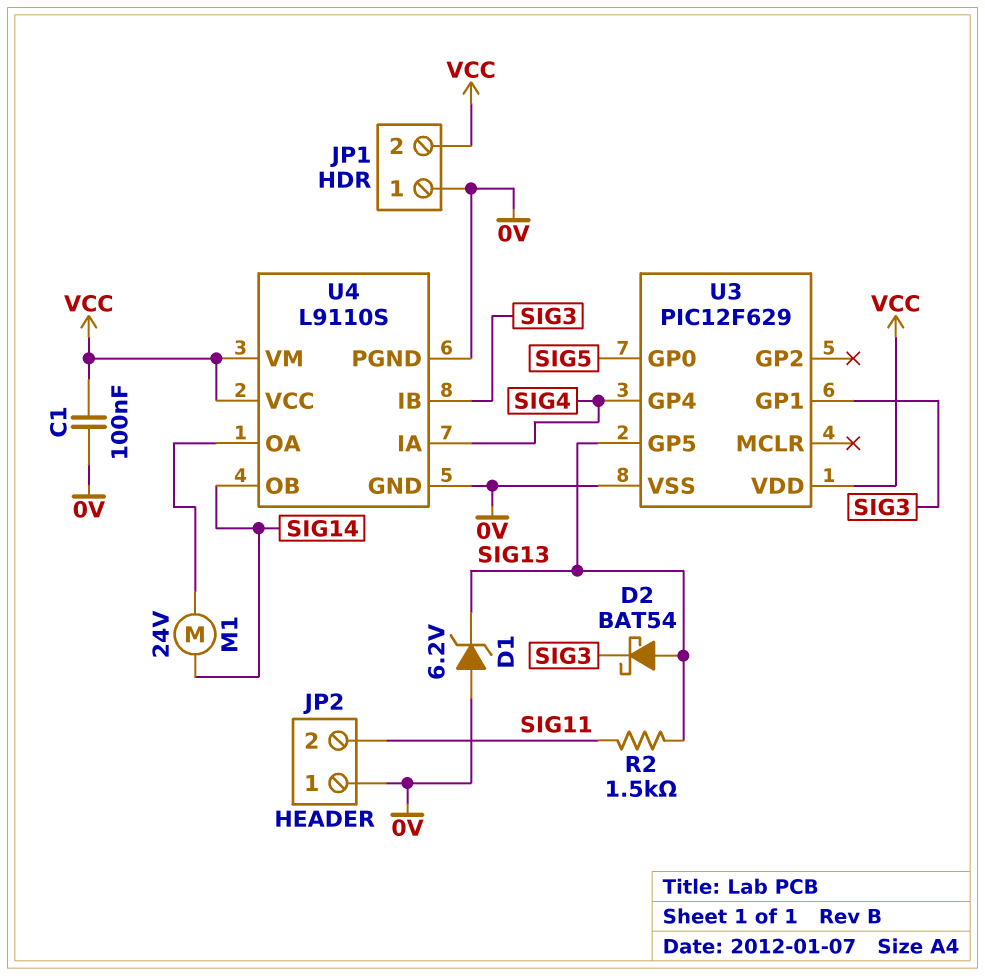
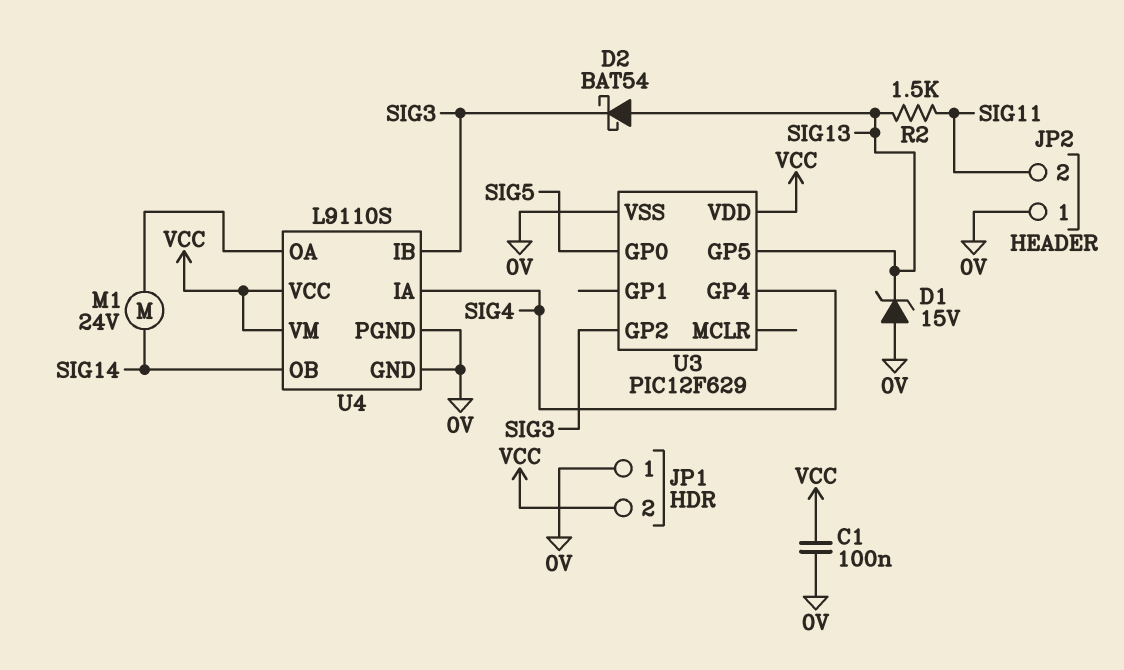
D1: zener 6.2V (A 0V, K SIG13) -> zener 15V (A 0V, K SIG13)
U3 pin GP1: SIG3 -> none
U3 pin GP2: none -> SIG3

